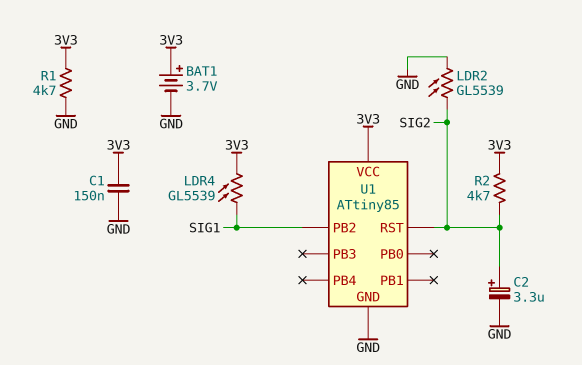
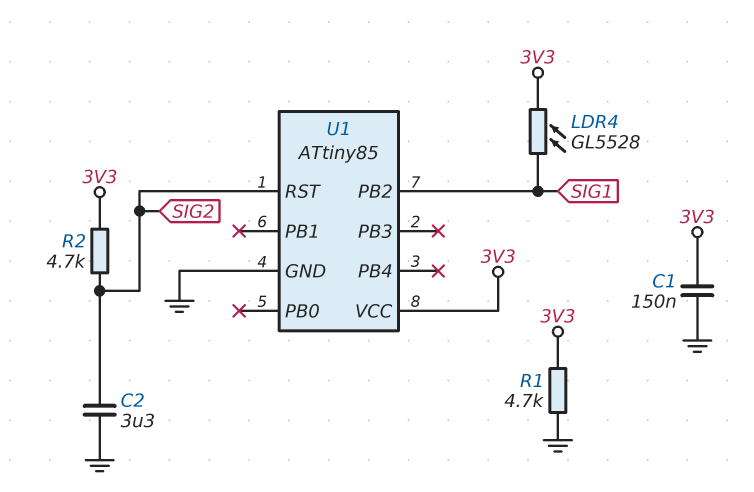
BAT1: 3.7V (plus 3V3, minus GND) -> none
C2: 3.3uF (plus SIG2, minus GND) -> 3.3uF (GND, SIG2)
LDR2: GL5539 (GND, SIG2) -> none
LDR4: GL5539 (3V3, SIG1) -> GL5528 (3V3, SIG1)

